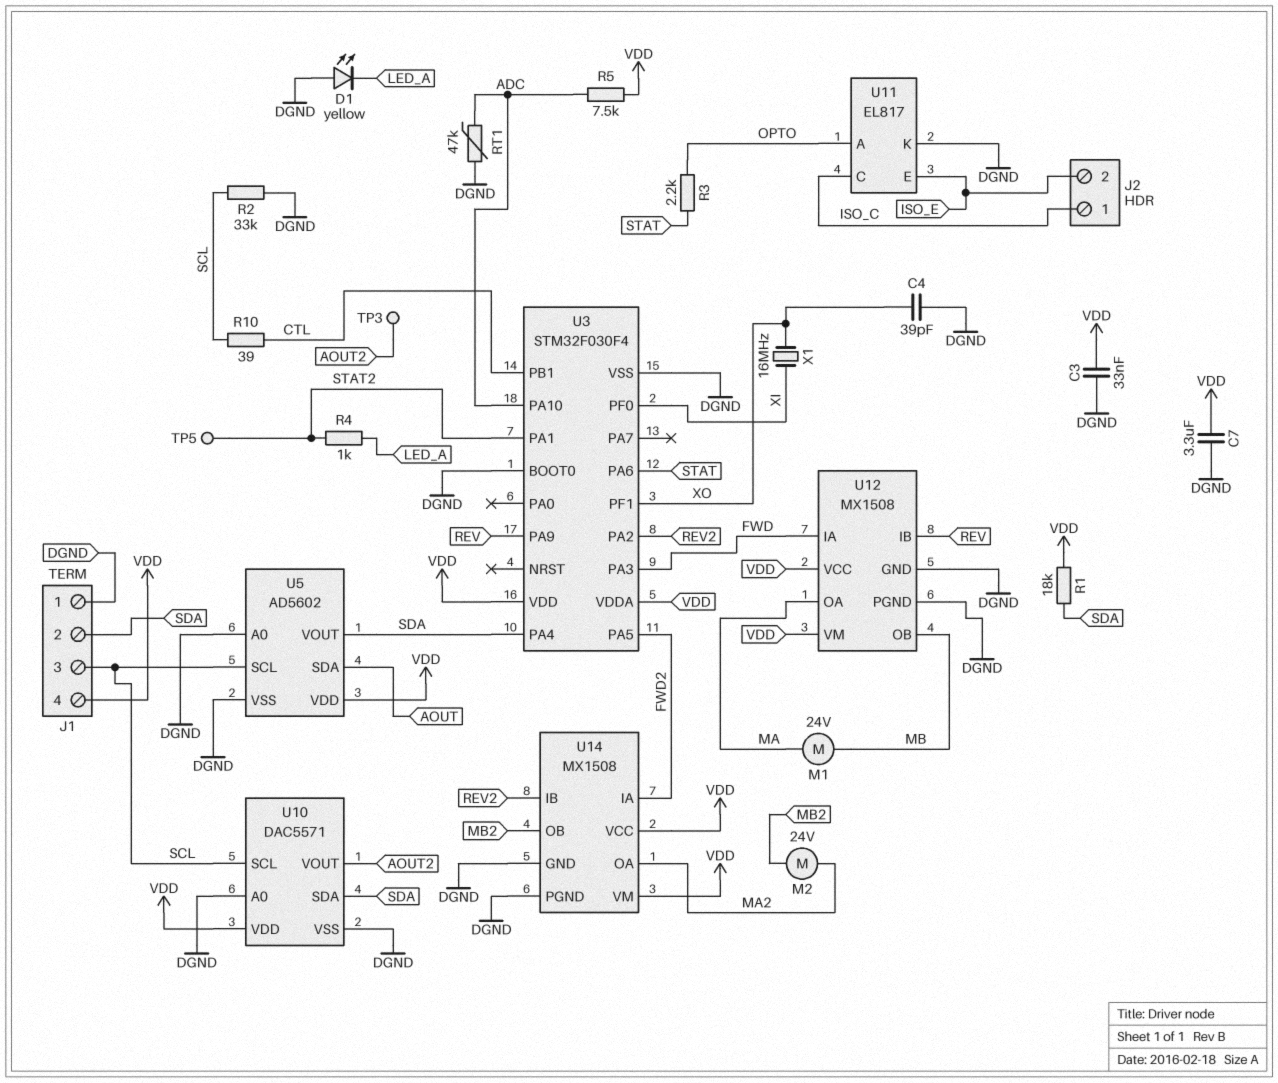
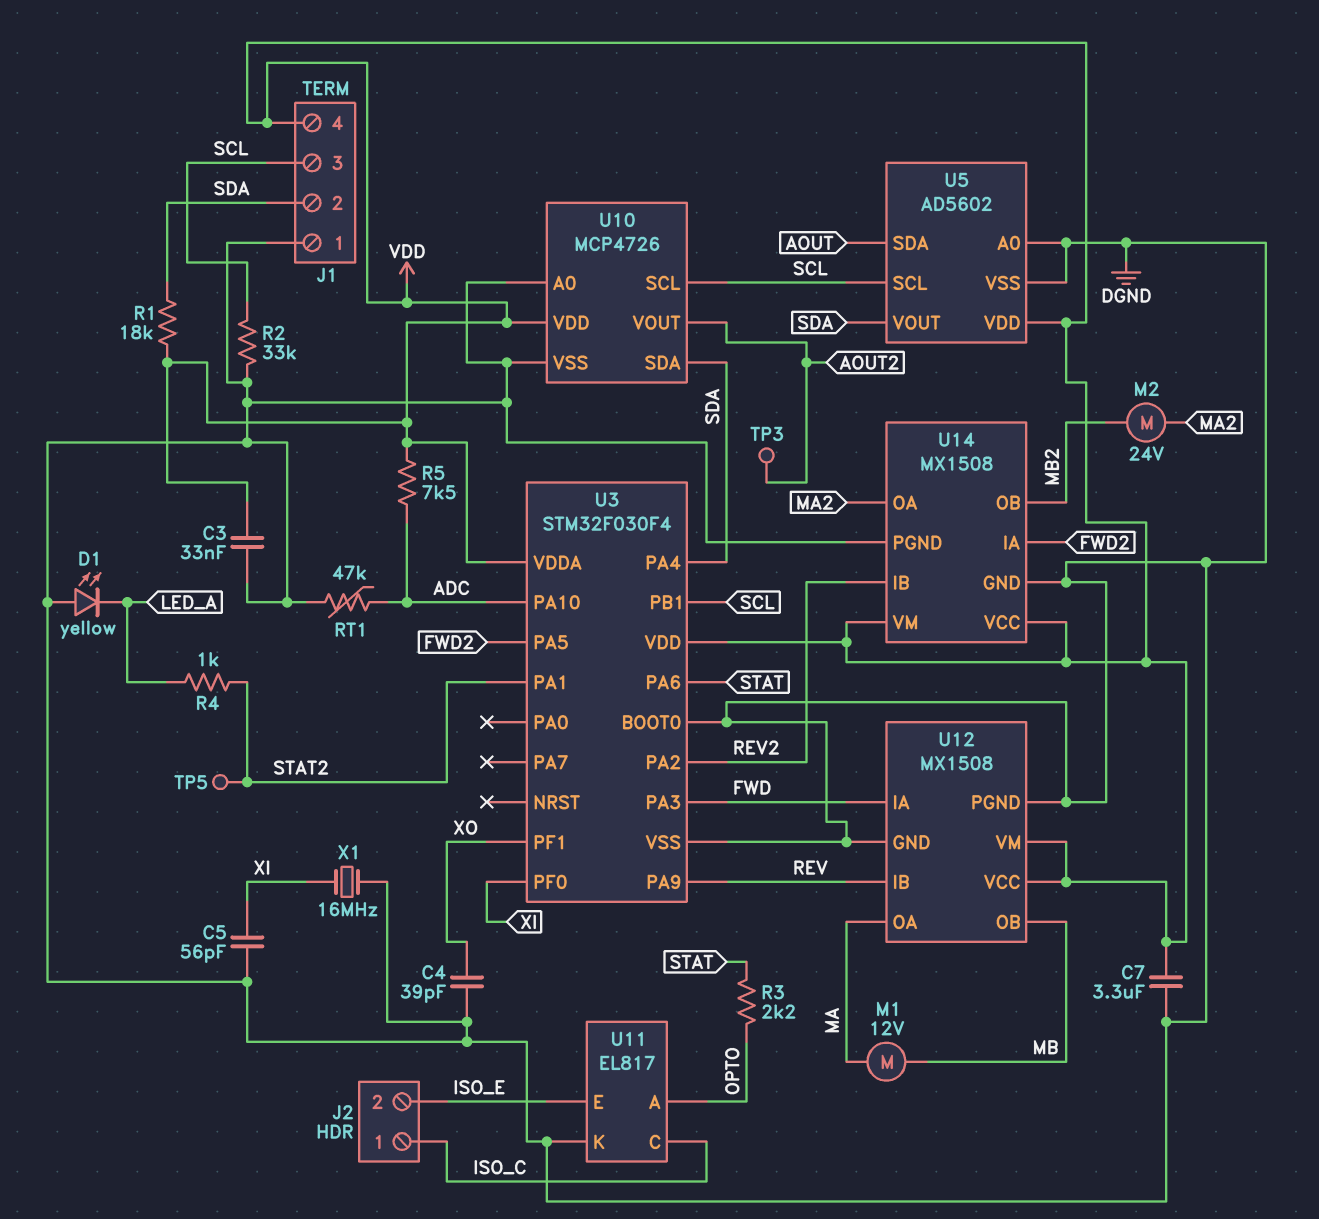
C5: none -> 56pF (DGND, XI)
M1: motor 24V (MA, MB) -> motor 12V (MA, MB)
R10: 39 (CTL, SCL) -> none
U3 pin PB1: CTL -> SCL
U10: DAC5571 -> MCP4726
X1: 16MHz (XI, XO) -> 16MHz (DGND, XI)

